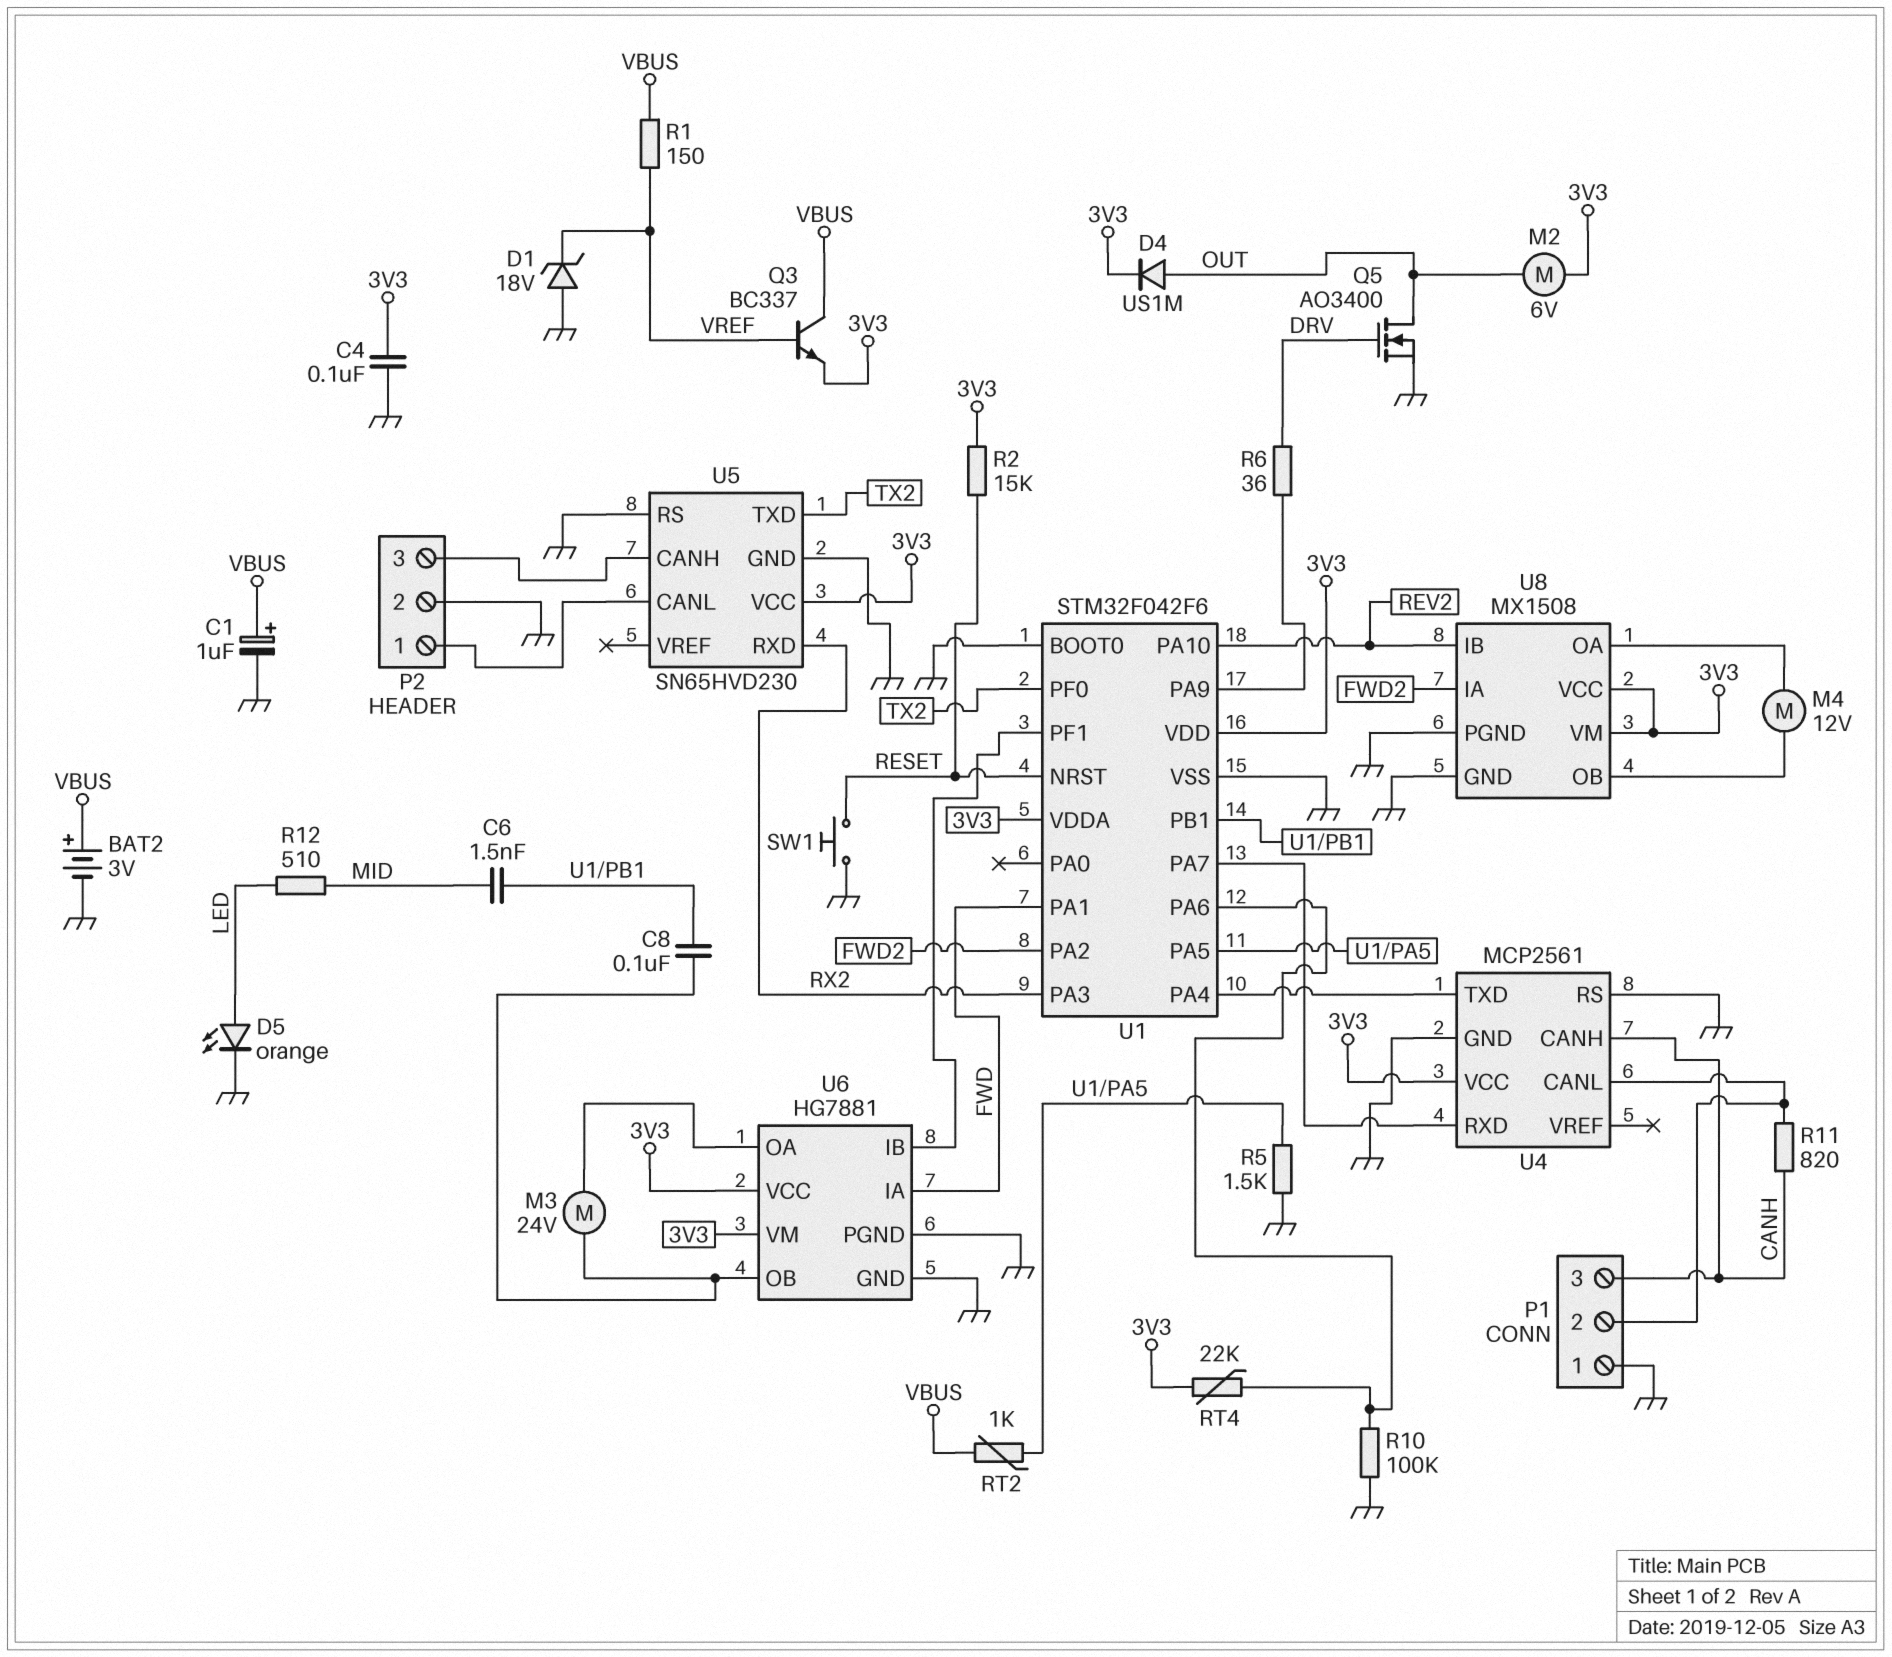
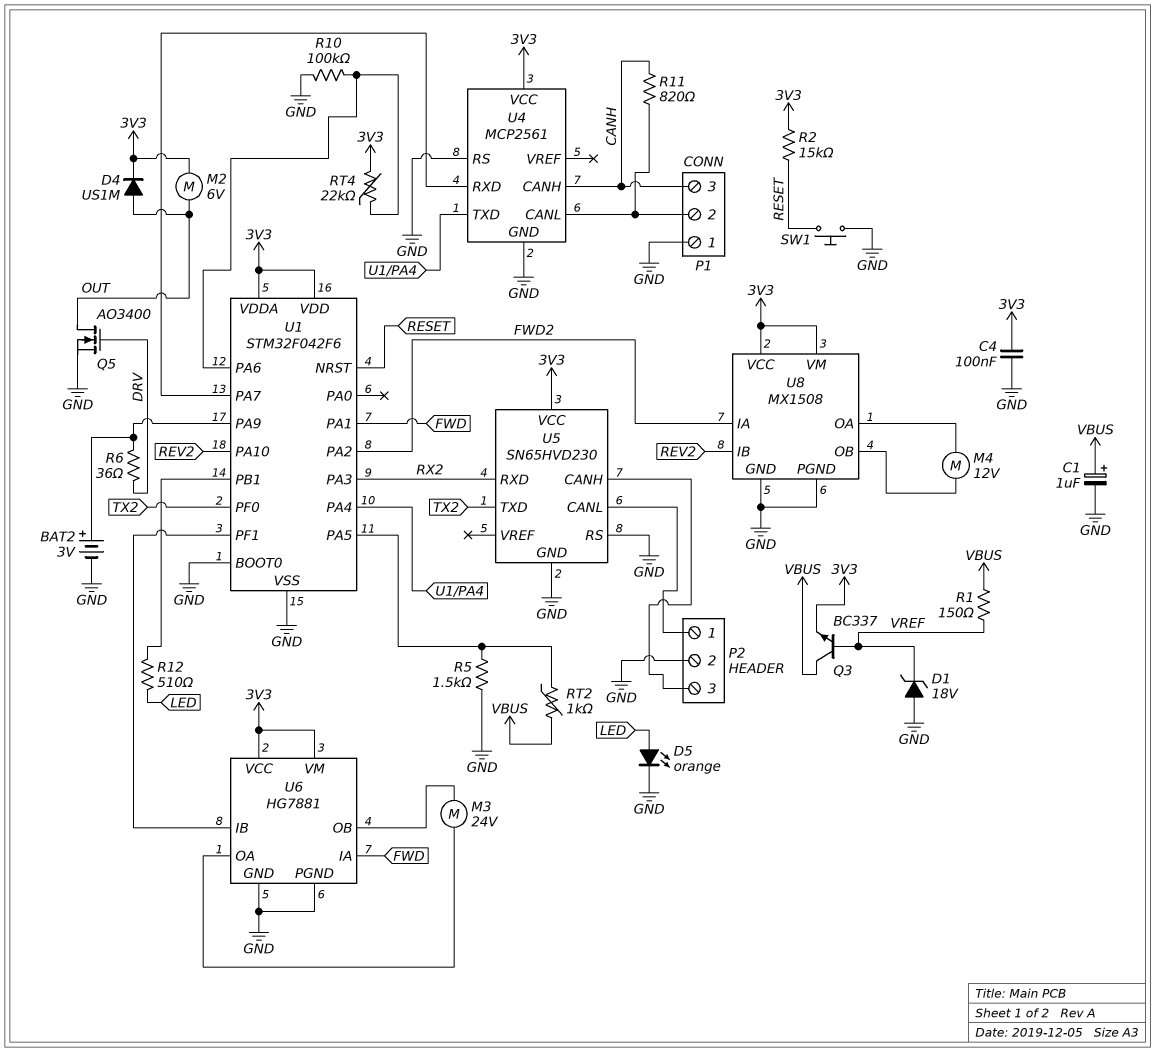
BAT2: 3V (plus VBUS, minus GND) -> 3V (plus U1/PA9, minus GND)
C6: 1.5nF (MID, U1/PB1) -> none
C8: 100nF (U1/PB1, U6/OB) -> none
R12: 510 (LED, MID) -> 510 (LED, U1/PB1)

